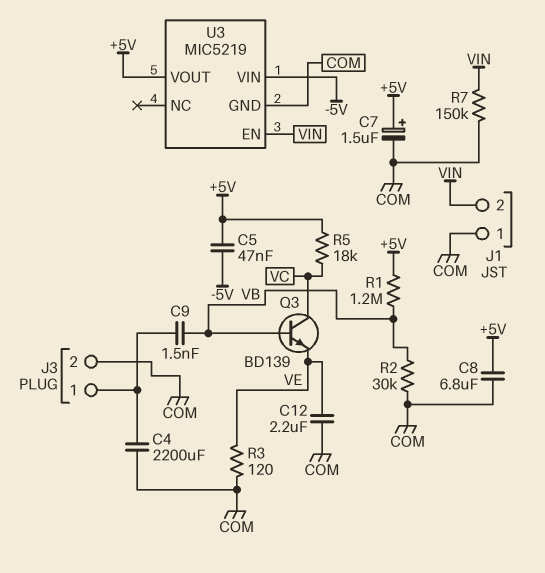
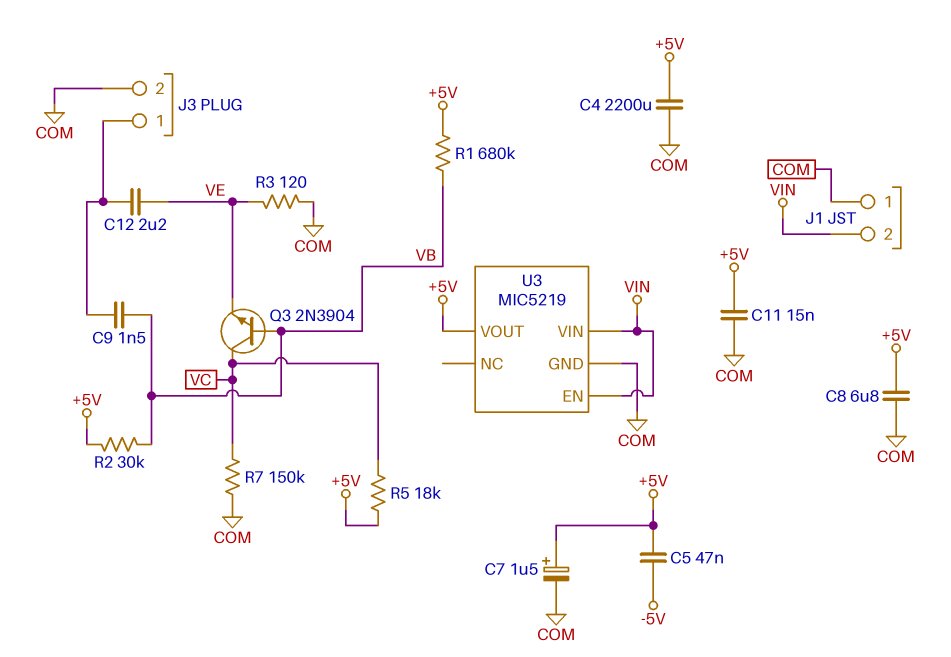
C4: 2200uF (COM, J3/1) -> 2200uF (+5V, COM)
C11: none -> 15nF (+5V, COM)
C12: 2.2uF (COM, VE) -> 2.2uF (J3/1, VE)
Q3: NPN BD139 (B VB, C VC, E VE) -> NPN 2N3904 (B VB, C VC, E VE)
R1: 1.2M (+5V, VB) -> 680k (+5V, VB)
R2: 30k (COM, VB) -> 30k (+5V, VB)
R7: 150k (COM, VIN) -> 150k (COM, VC)
U3 pin VIN: -5V -> VIN

